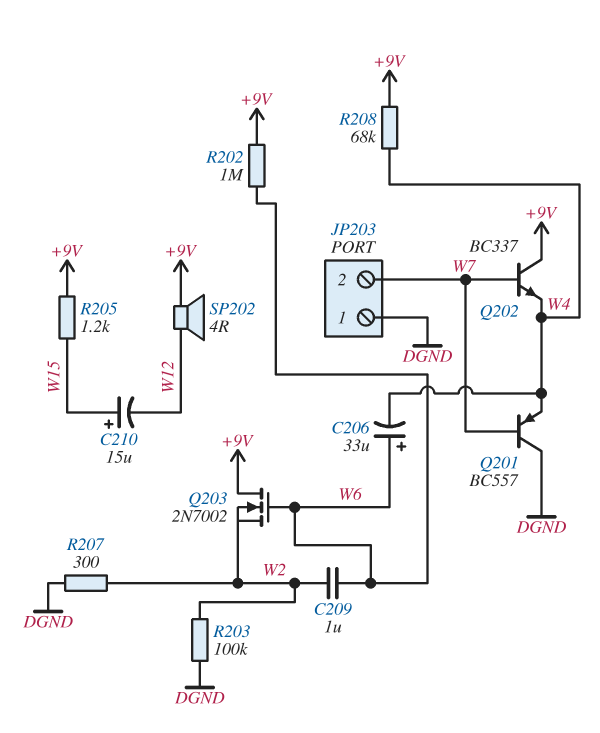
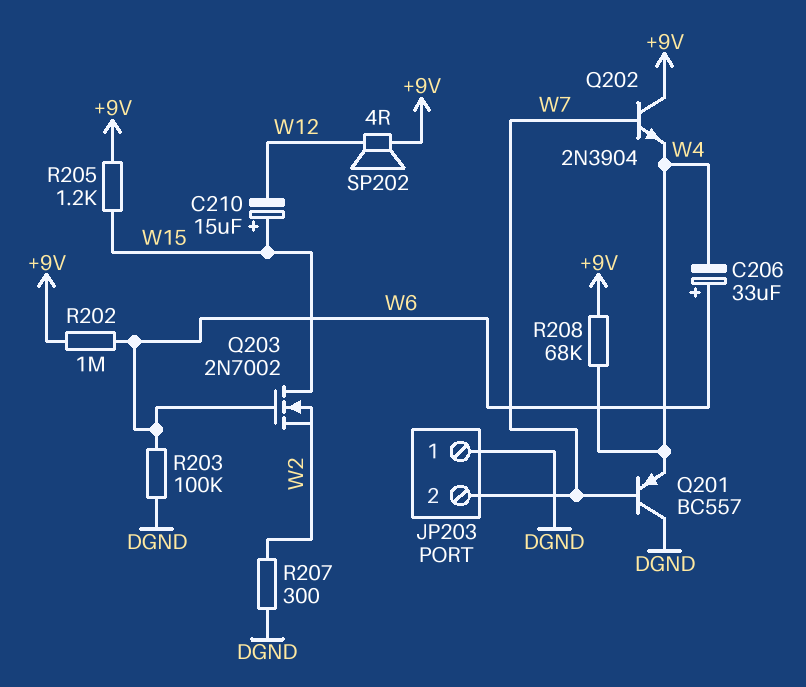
C209: 1uF (W2, W6) -> none
Q202: NPN BC337 (B W7, C +9V, E W4) -> NPN 2N3904 (B W7, C +9V, E W4)
Q203: NMOS 2N7002 (G W6, D +9V, S W2) -> NMOS 2N7002 (G W6, D W15, S W2)
R203: 100k (DGND, W2) -> 100k (DGND, W6)

